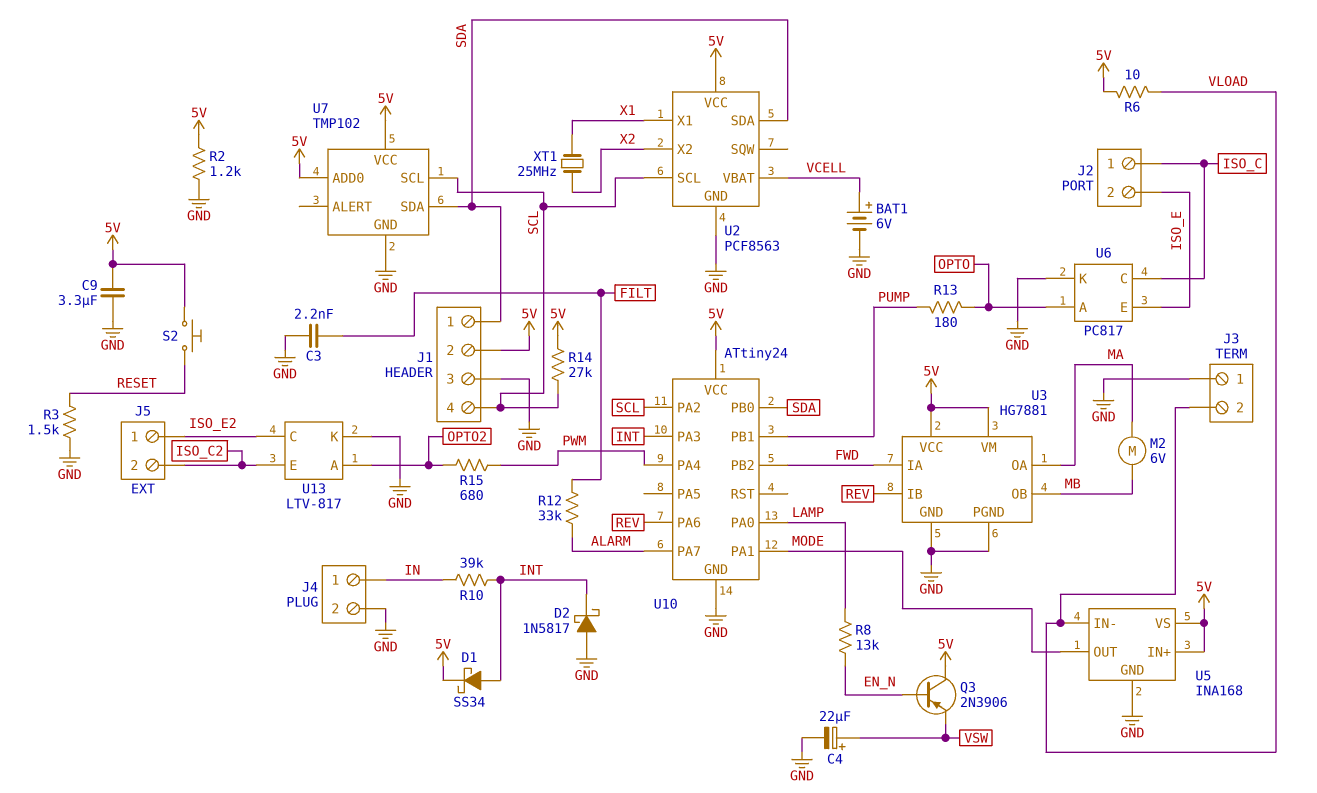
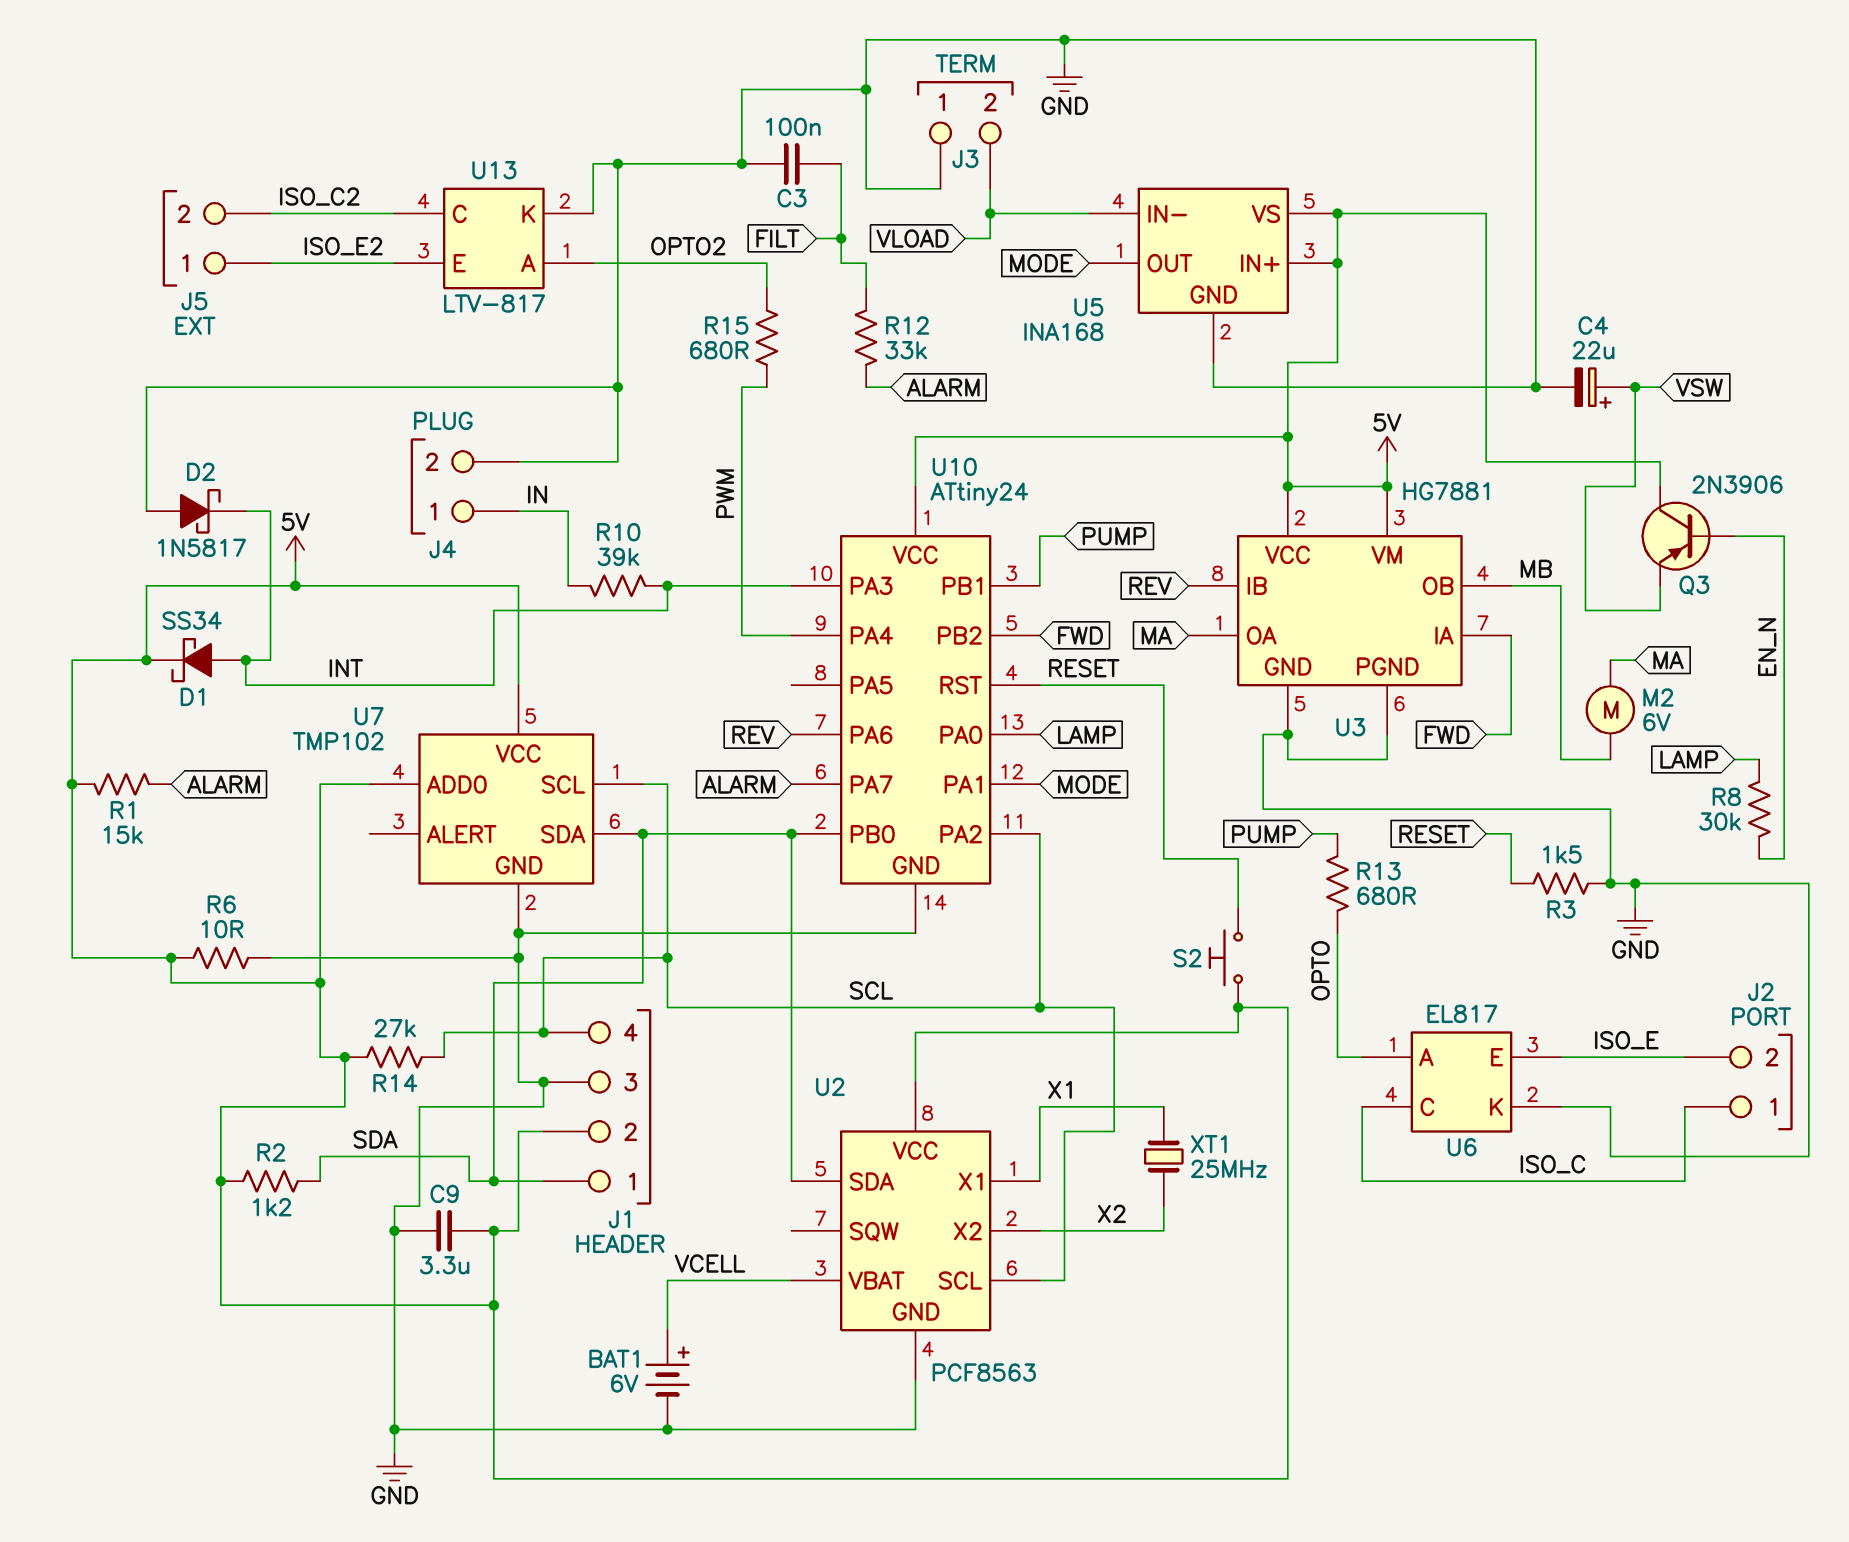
C3: 2.2nF (FILT, GND) -> 100nF (FILT, GND)
R1: none -> 15k (5V, ALARM)
R2: 1.2k (5V, GND) -> 1.2k (5V, SDA)
R6: 10 (5V, VLOAD) -> 10 (5V, GND)
R8: 13k (EN_N, LAMP) -> 30k (EN_N, LAMP)
R13: 180 (OPTO, PUMP) -> 680 (OPTO, PUMP)
U6: PC817 -> EL817
U10 pin RST: none -> RESET
U13 pin C: ISO_E2 -> ISO_C2
U13 pin E: ISO_C2 -> ISO_E2

